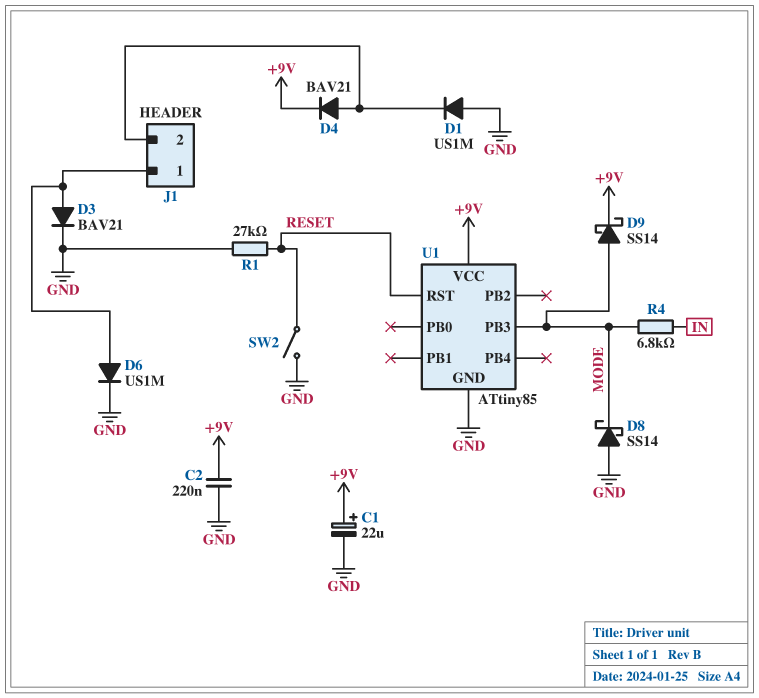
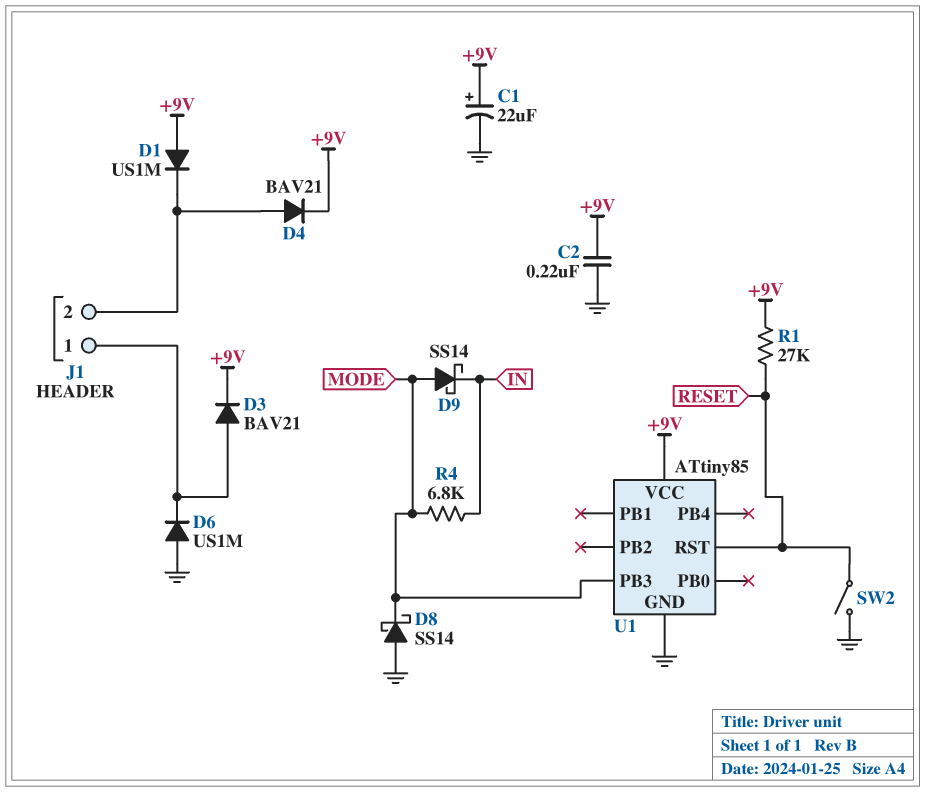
D1: diode US1M (A GND, K J1/2) -> diode US1M (A +9V, K J1/2)
D3: diode BAV21 (A J1/1, K GND) -> diode BAV21 (A J1/1, K +9V)
D6: diode US1M (A J1/1, K GND) -> diode US1M (A GND, K J1/1)
D9: schottky SS14 (A MODE, K +9V) -> schottky SS14 (A MODE, K IN)
R1: 27k (GND, RESET) -> 27k (+9V, RESET)

